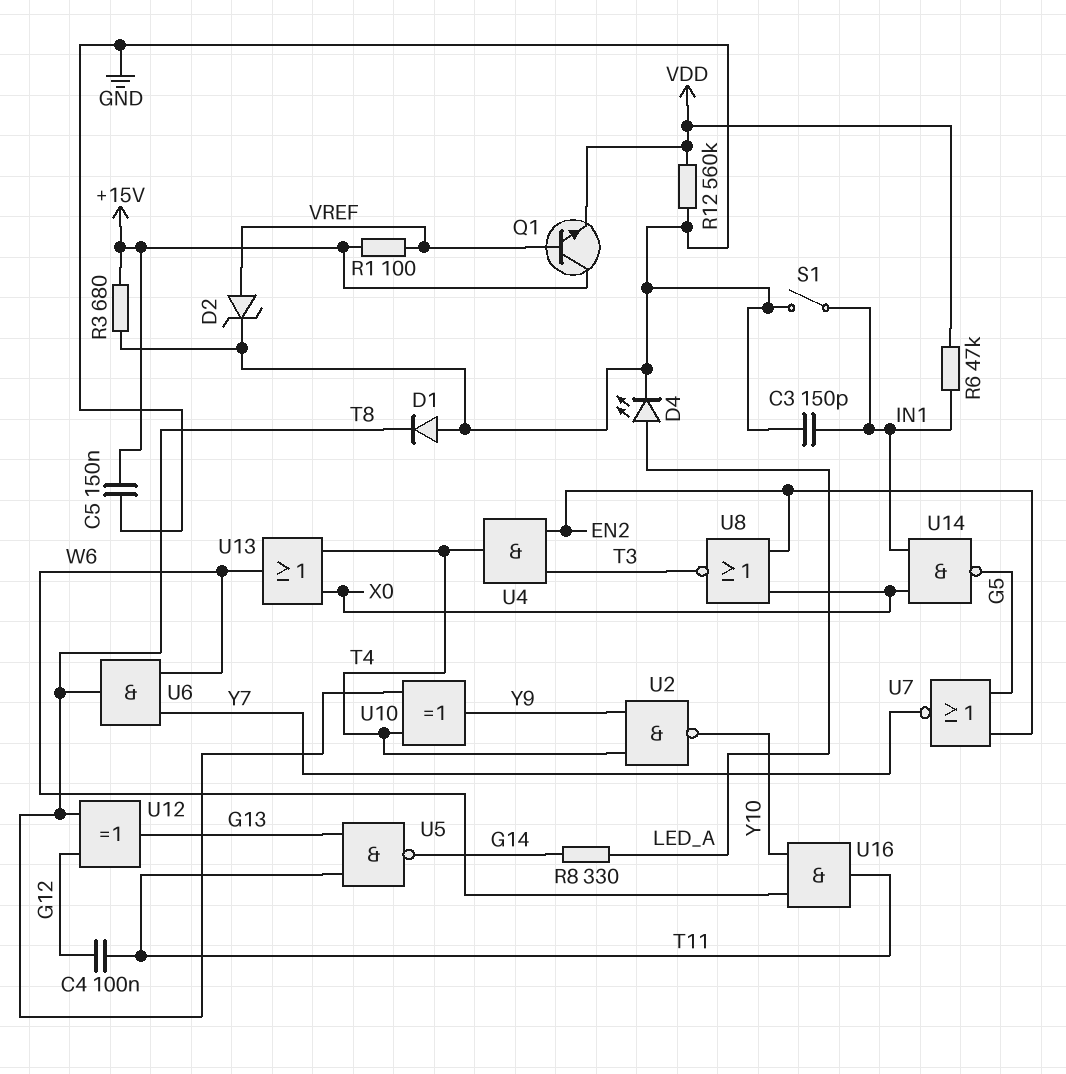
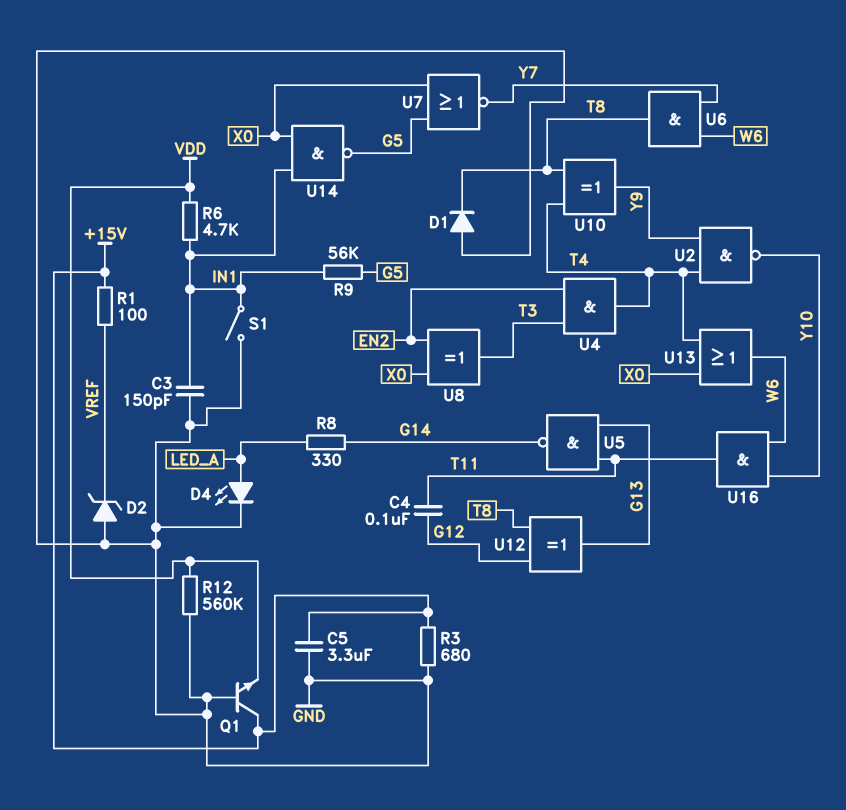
C5: 150nF (+15V, GND) -> 3.3uF (+15V, GND)
D2: zener (A VREF, K GND) -> zener (A GND, K VREF)
Q1: NPN (B VREF, C +15V, E VDD) -> NPN (B GND, C +15V, E VDD)
R6: 47k (IN1, VDD) -> 4.7k (IN1, VDD)
R9: none -> 56k (G5, IN1)
U7: NOR (in EN2, in G5, out Y7) -> NOR (in G5, in X0, out Y7)
U8: NOR (in EN2, in X0, out T3) -> XOR (in EN2, in X0, out T3)

